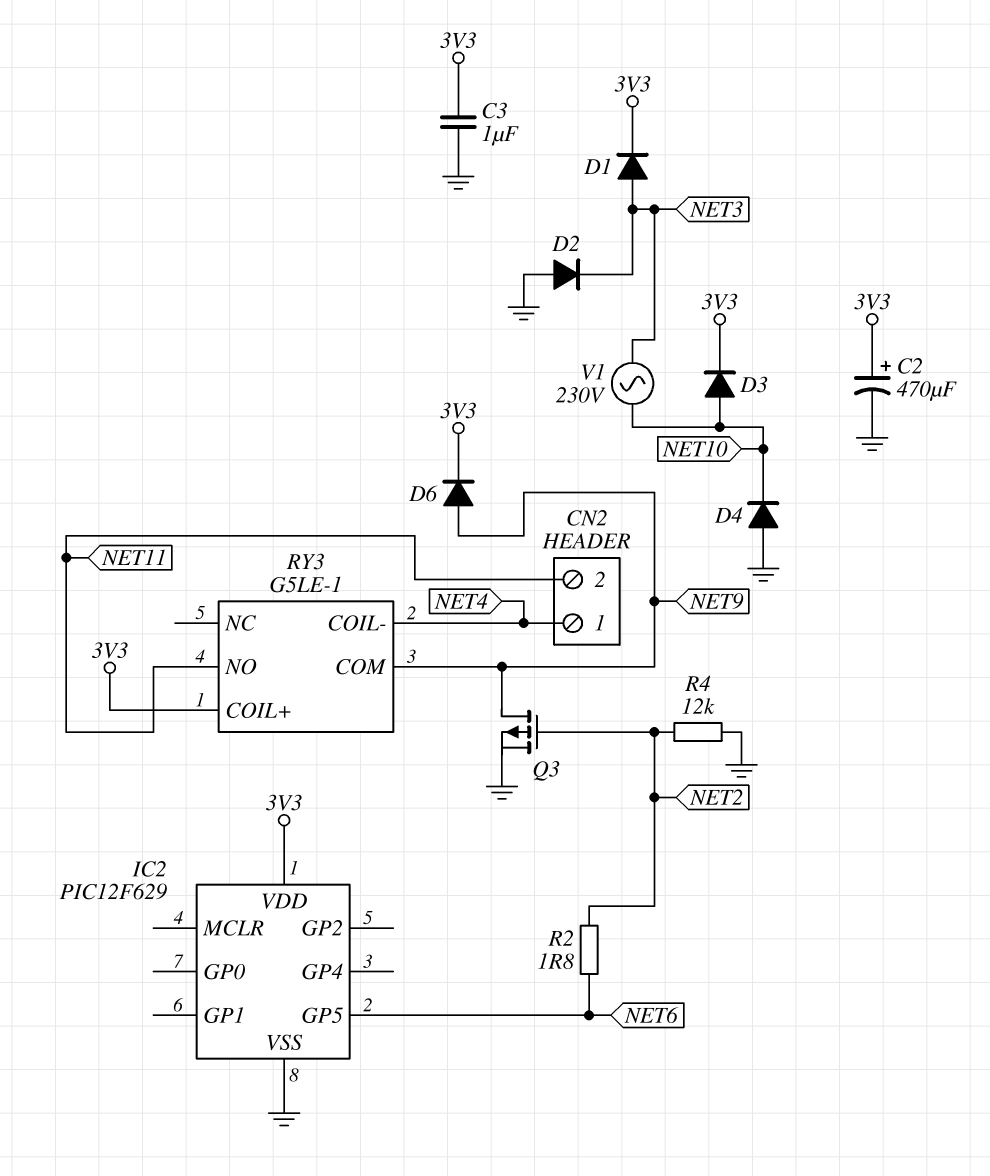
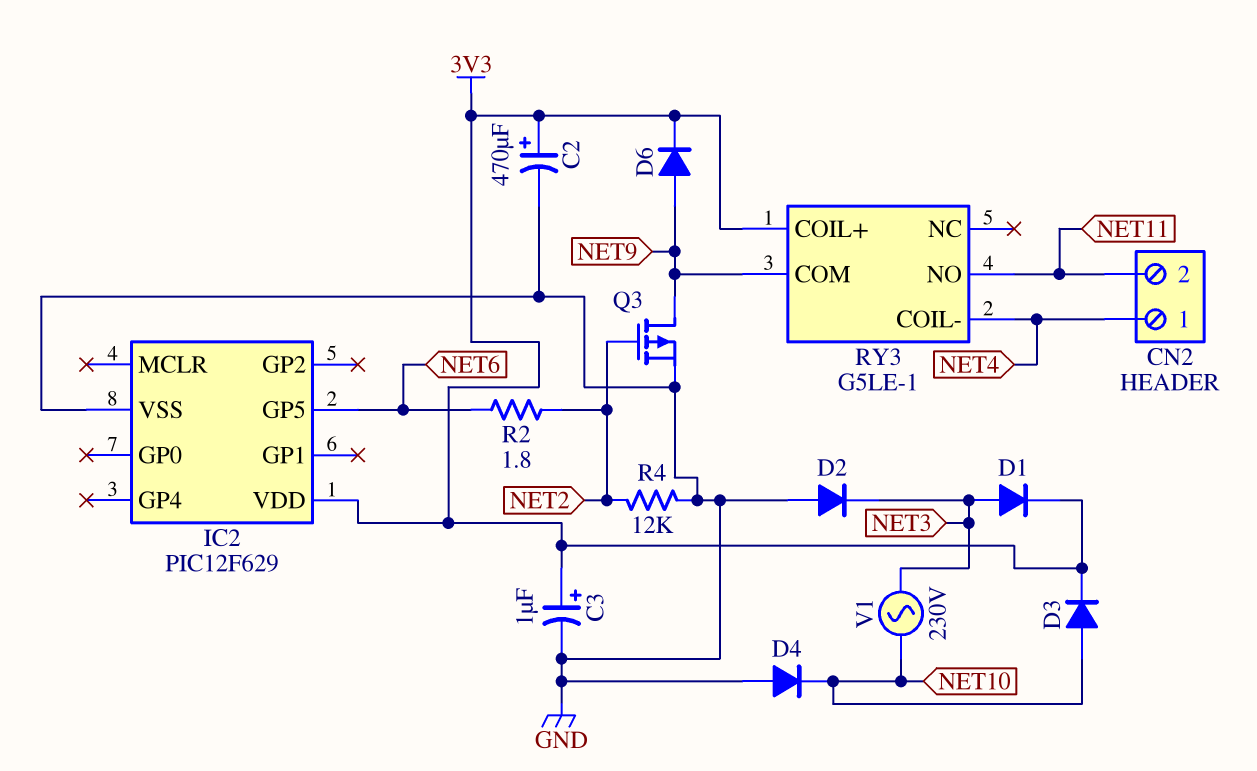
C3: 1uF (3V3, GND) -> 1uF (plus 3V3, minus GND)

